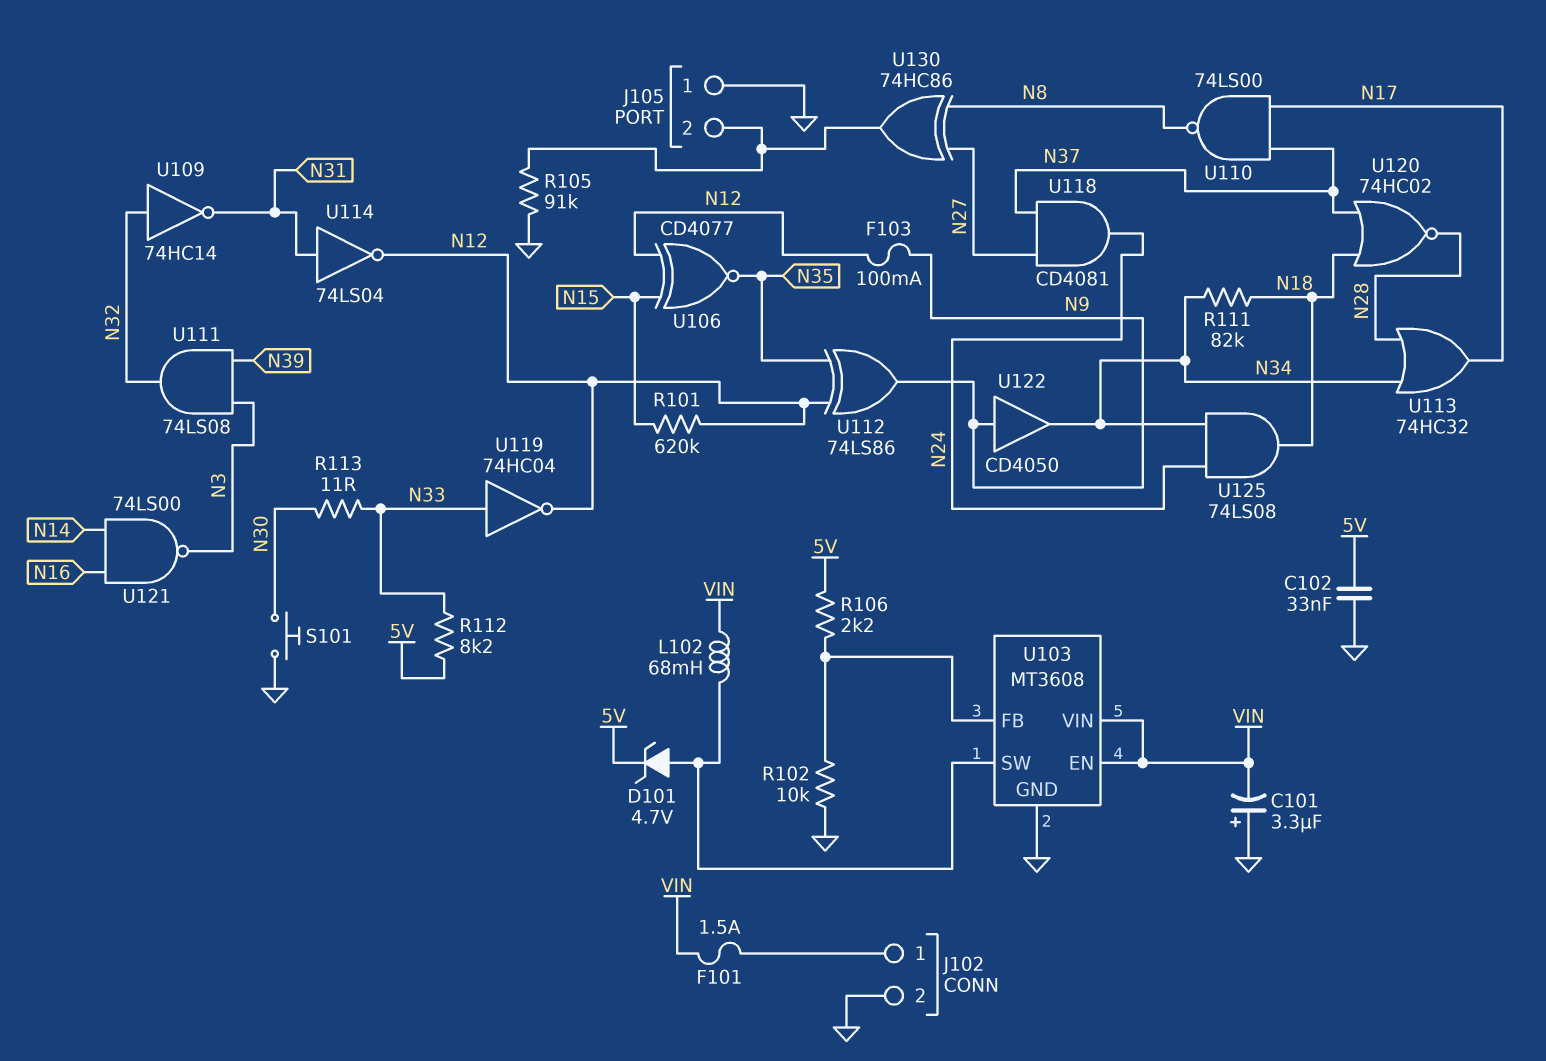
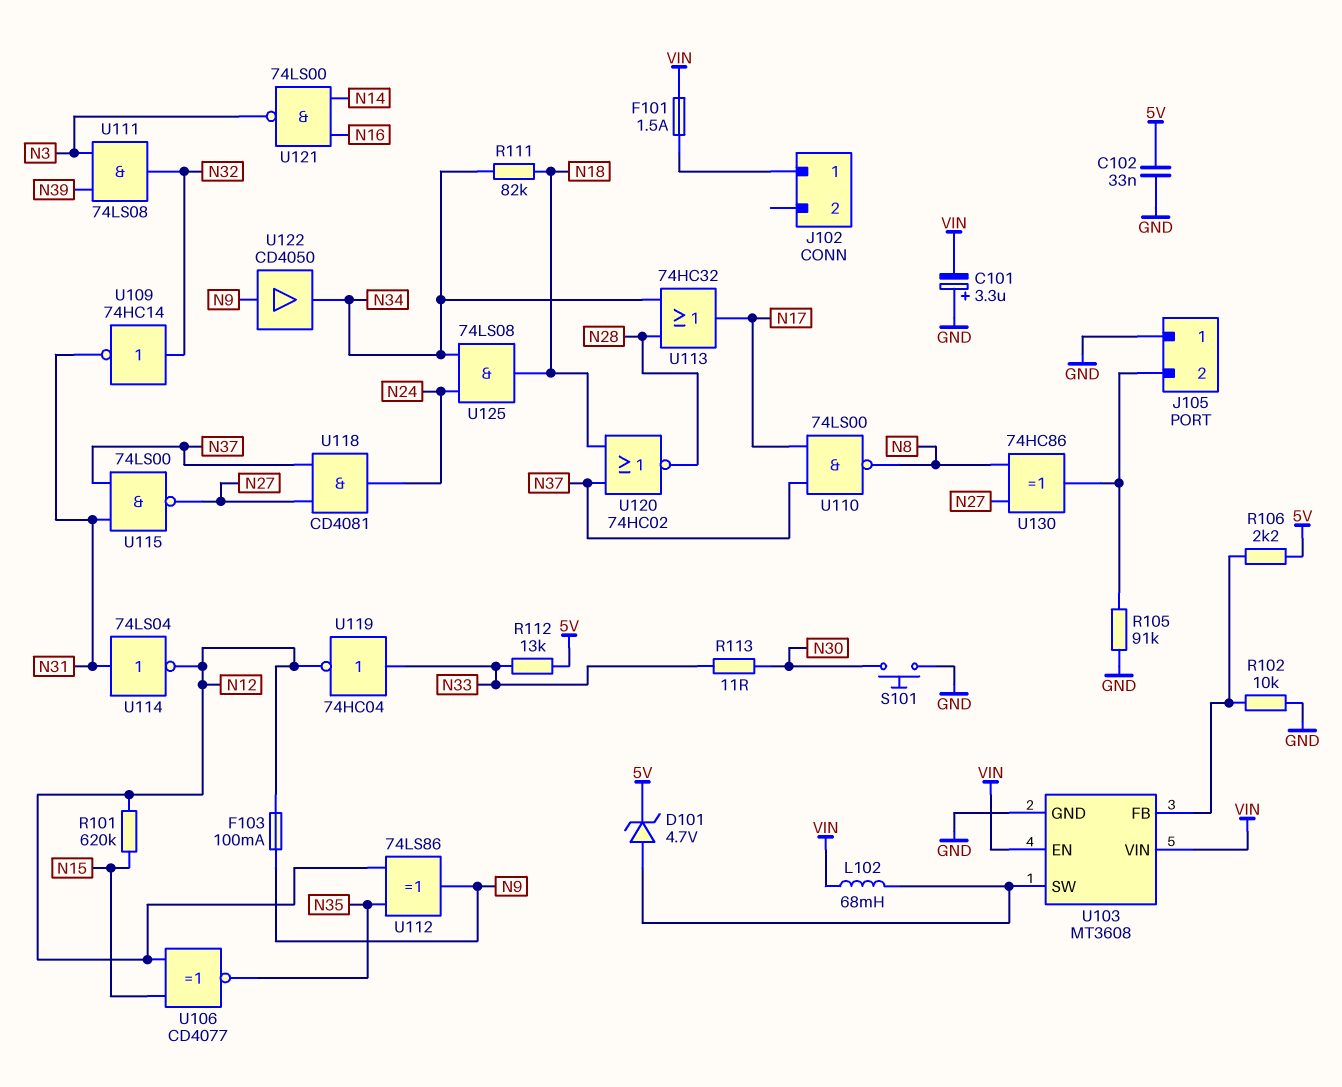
J102 pin 2: GND -> none
R112: 8.2k (5V, N33) -> 13k (5V, N33)
U115: none -> NAND 74LS00 (in N31, in N37, out N27)

